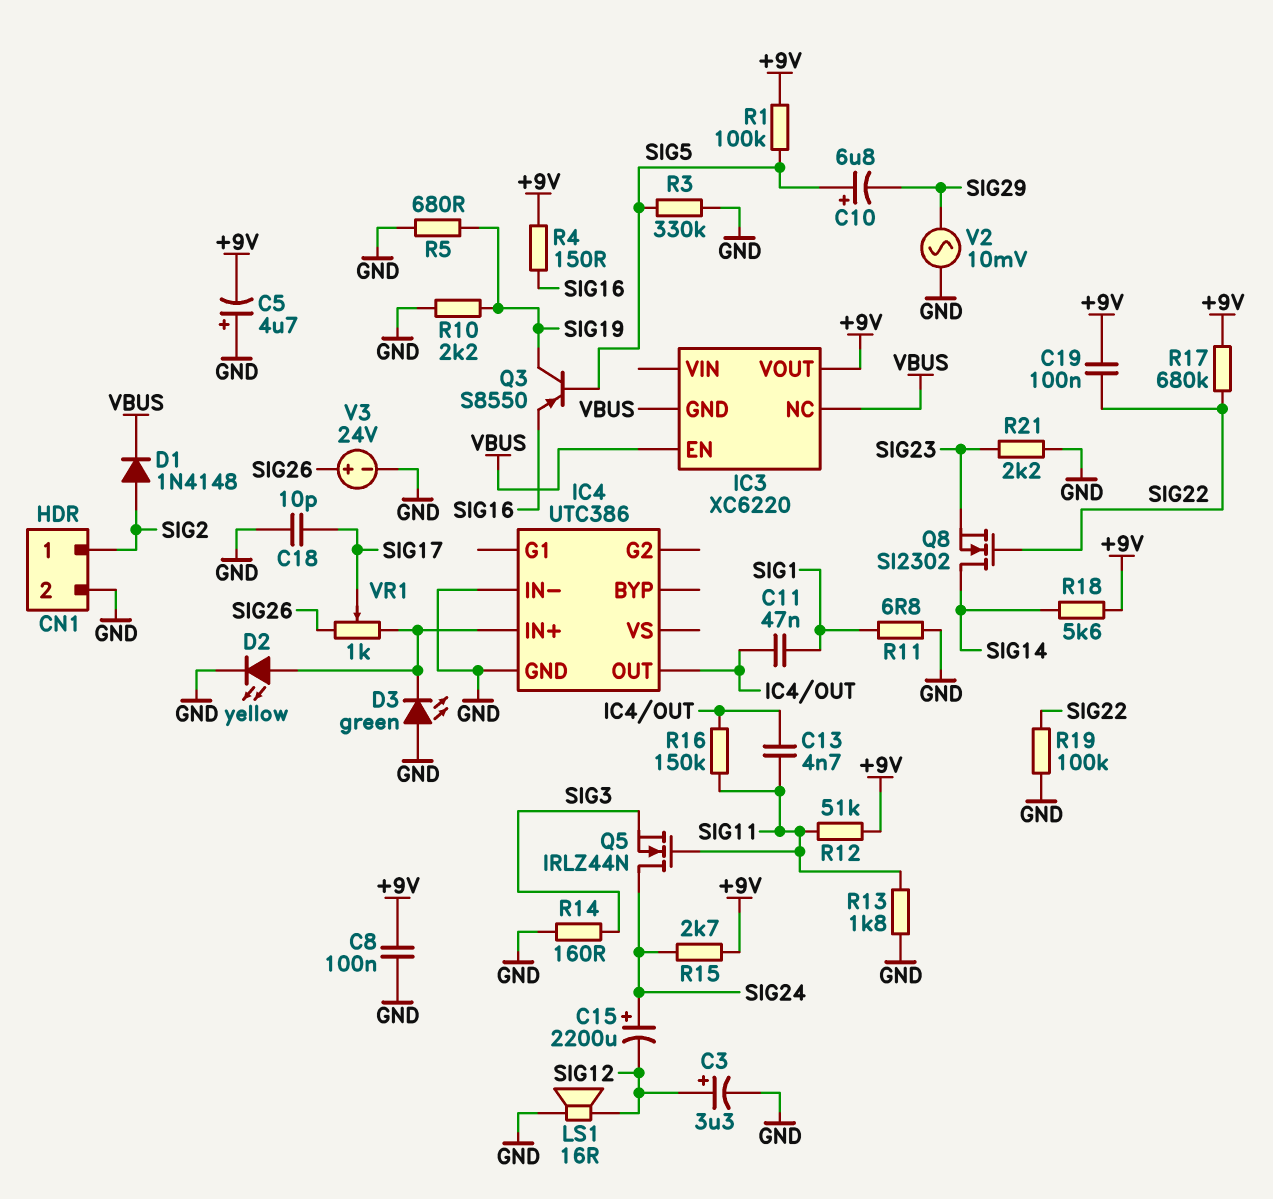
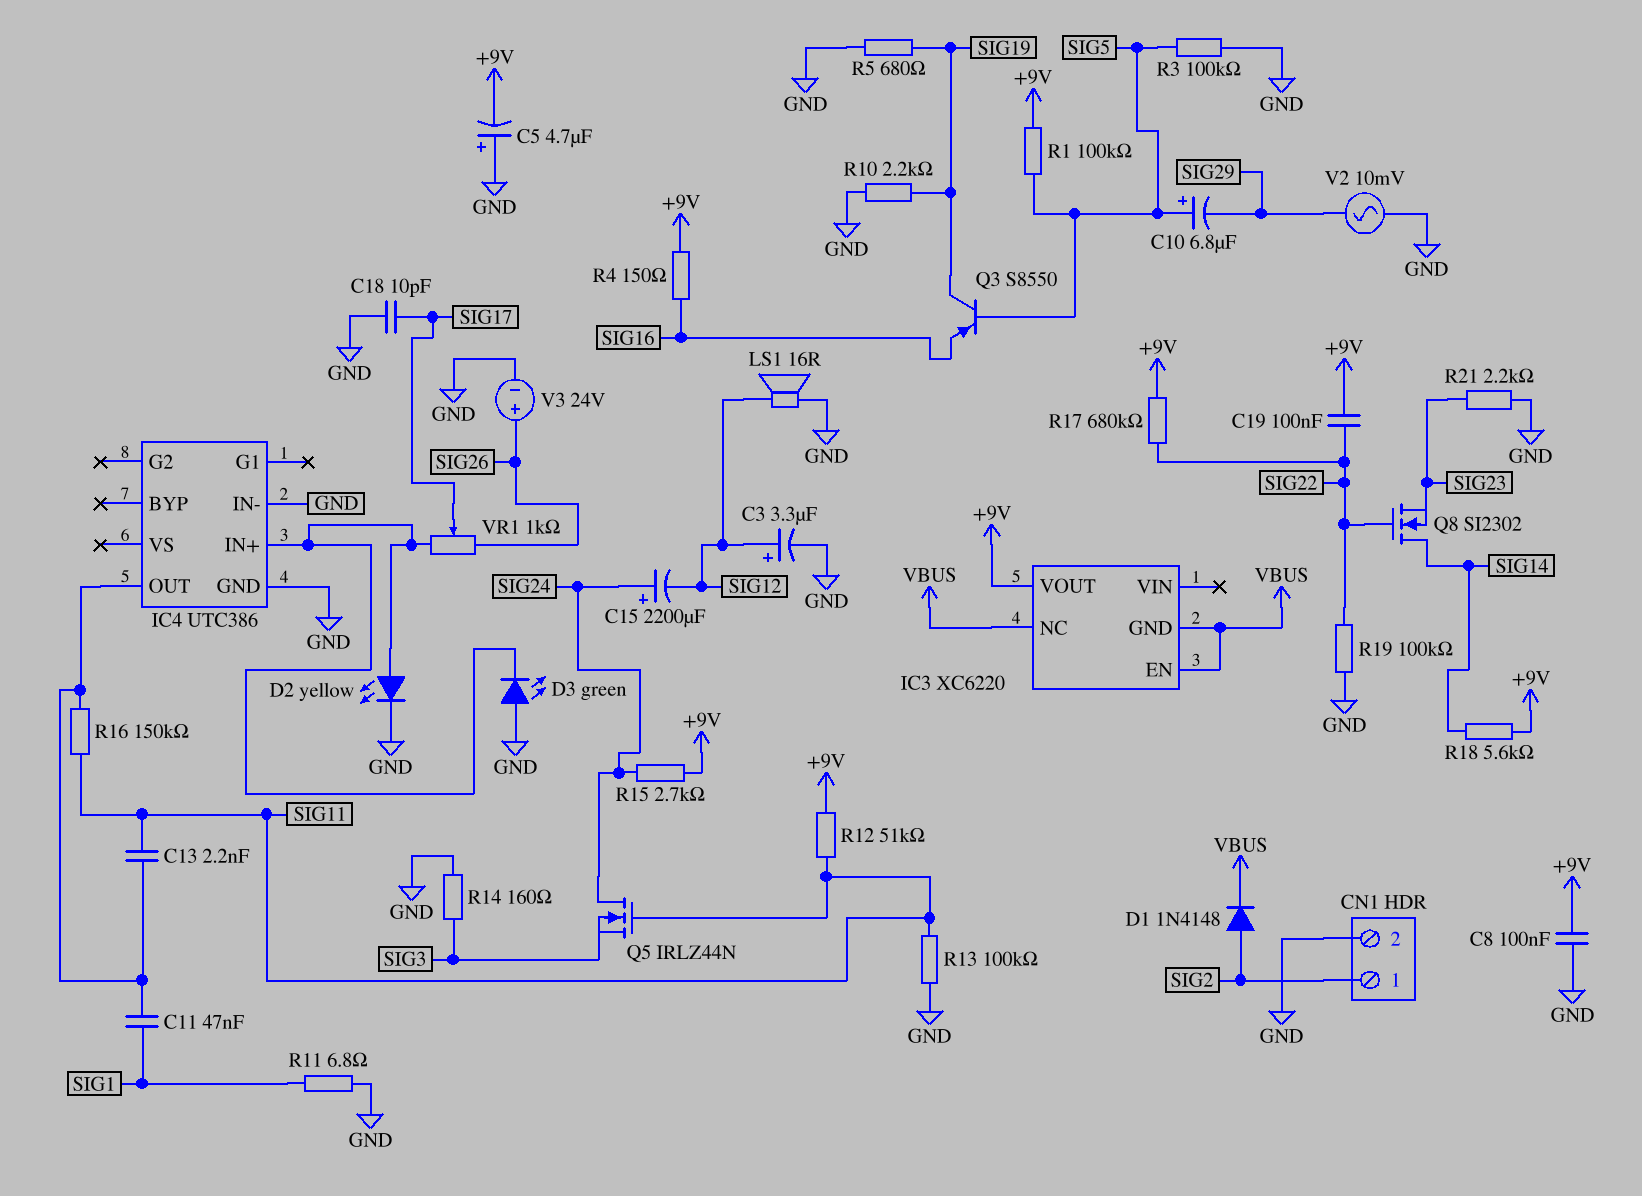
C13: 4.7nF (IC4/OUT, SIG11) -> 2.2nF (IC4/OUT, SIG11)
R3: 330k (GND, SIG5) -> 100k (GND, SIG5)
R13: 1.8k (GND, SIG11) -> 100k (GND, SIG11)

